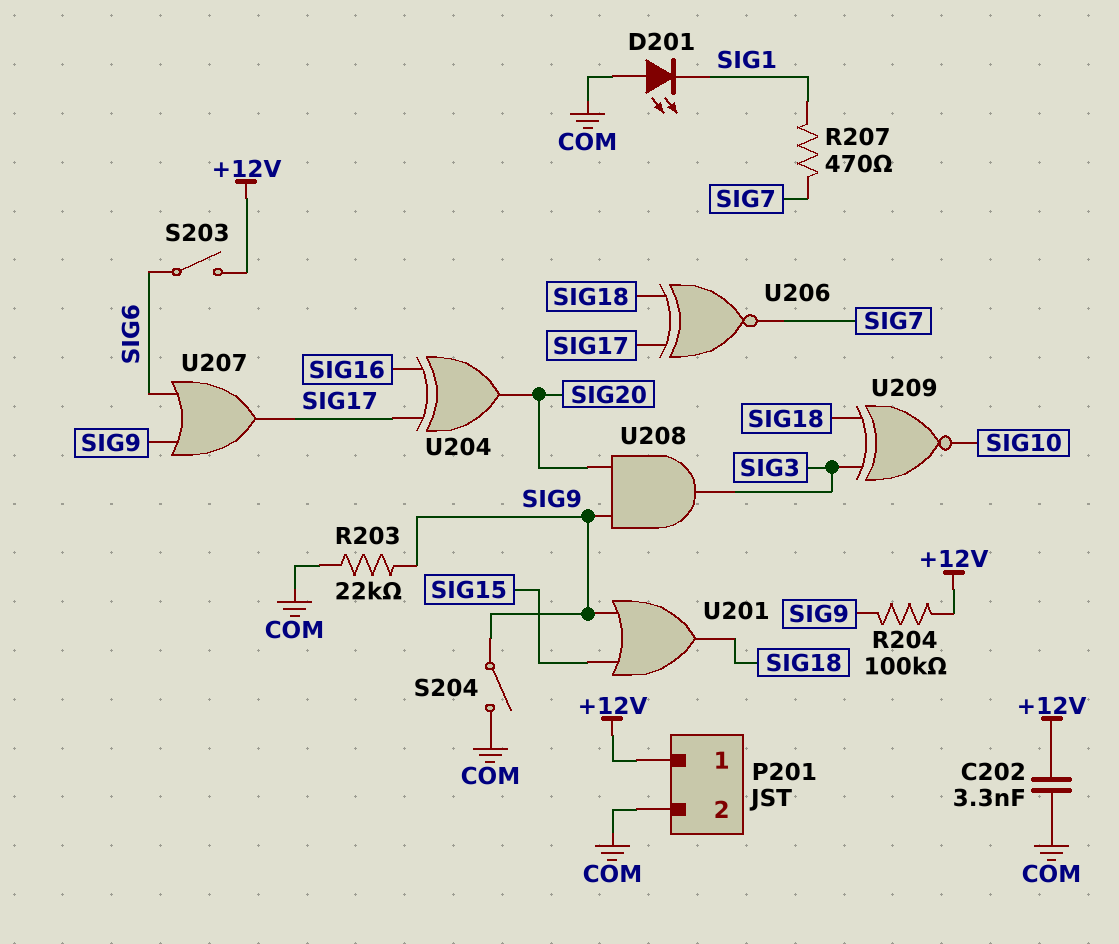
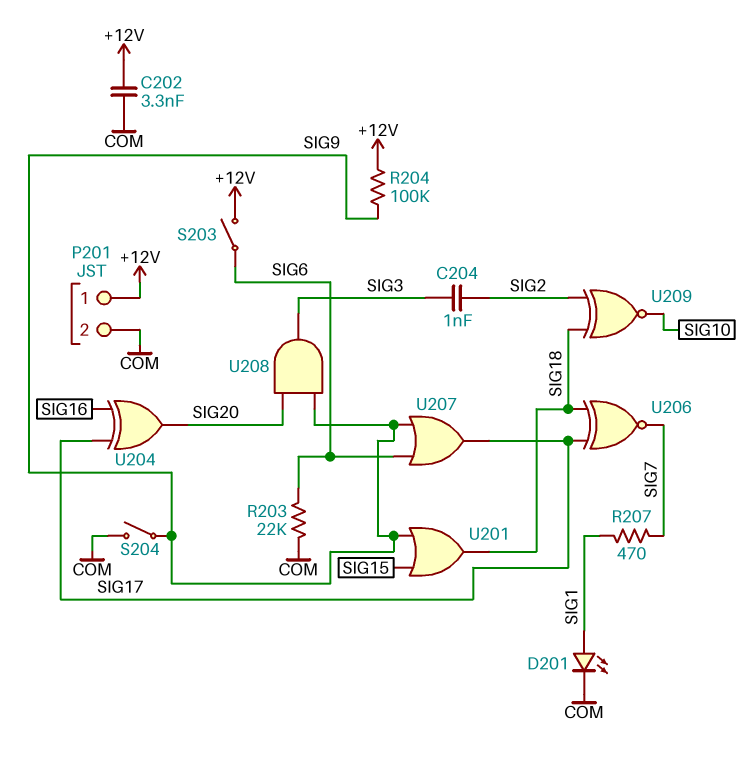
C204: none -> 1nF (SIG2, SIG3)
D201: LED (A COM, K SIG1) -> LED (A SIG1, K COM)
R203: 22k (COM, SIG9) -> 22k (COM, SIG6)
U209: XNOR (in SIG3, in SIG18, out SIG10) -> XNOR (in SIG2, in SIG18, out SIG10)

